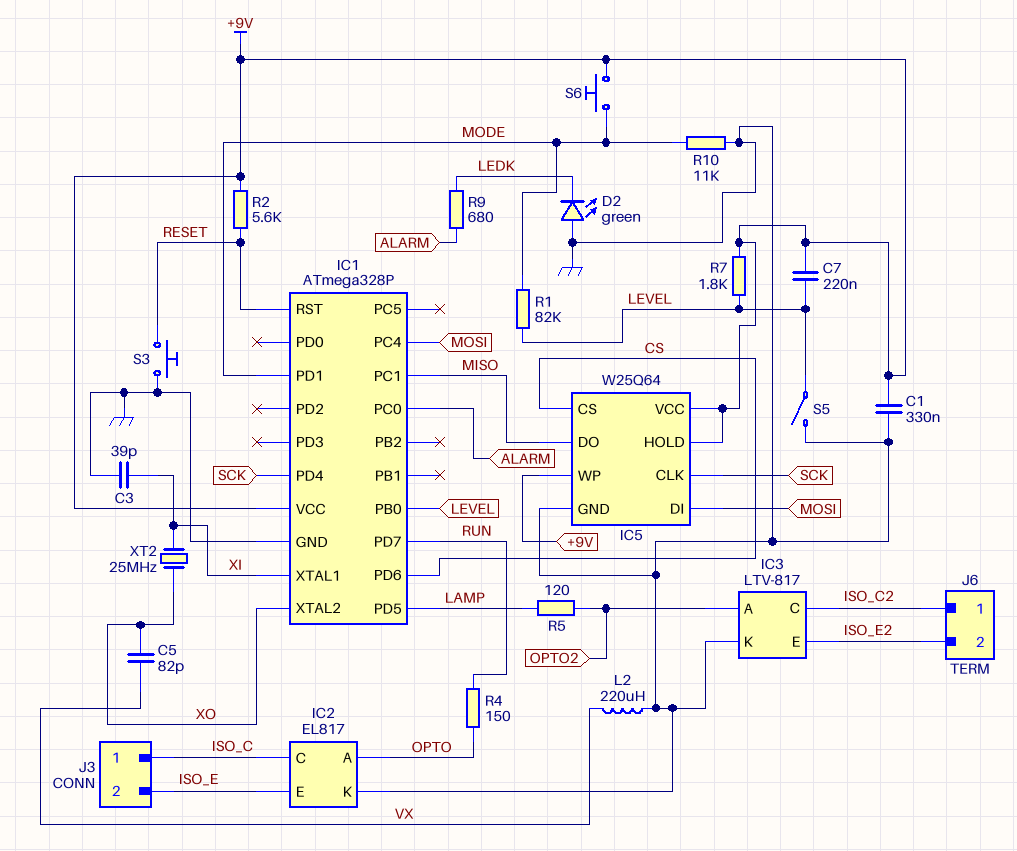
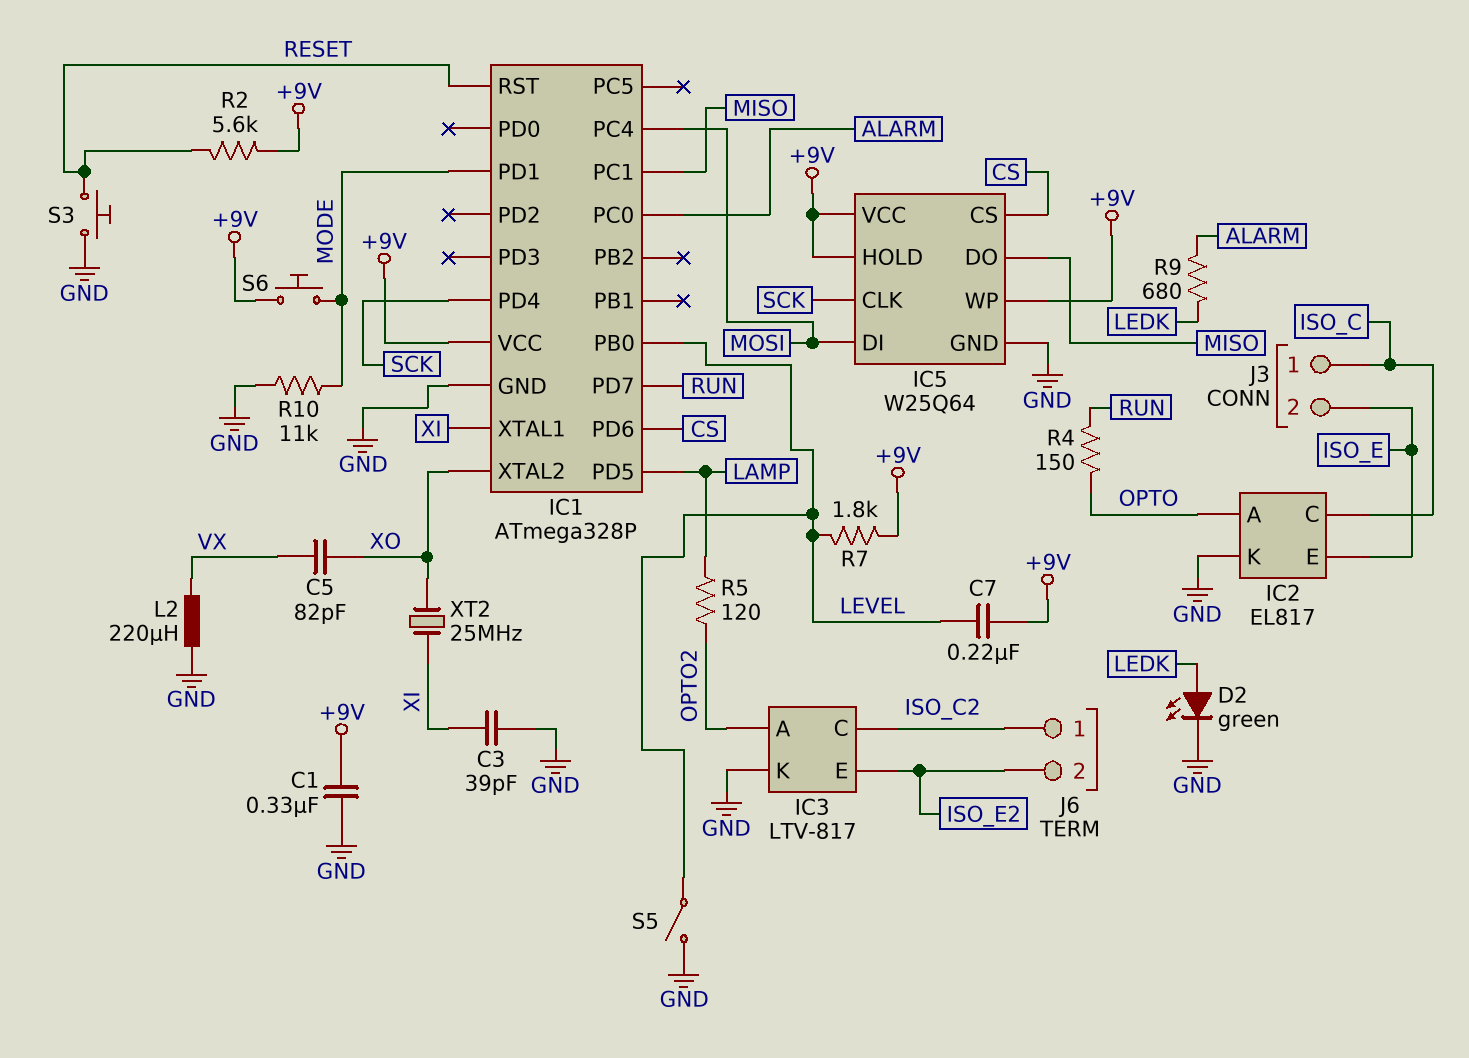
D2: LED green (A GND, K LEDK) -> LED green (A LEDK, K GND)
R1: 82k (LEVEL, MODE) -> none

